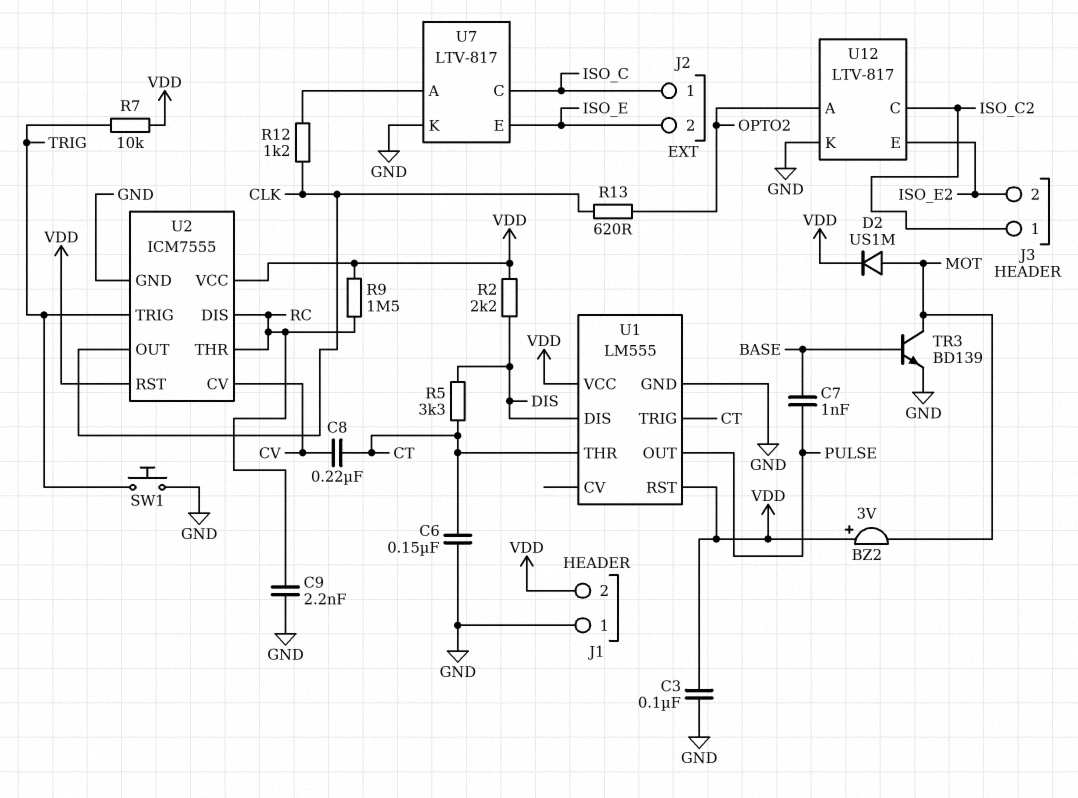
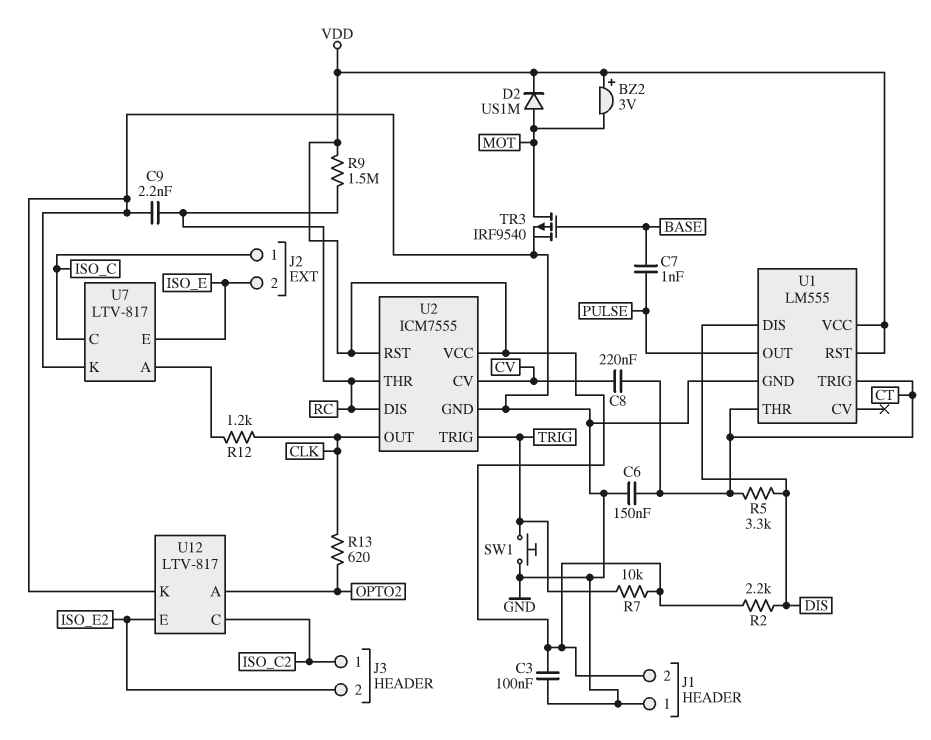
TR3: NPN BD139 (B BASE, C MOT, E GND) -> PMOS IRF9540 (G BASE, D MOT, S GND)

